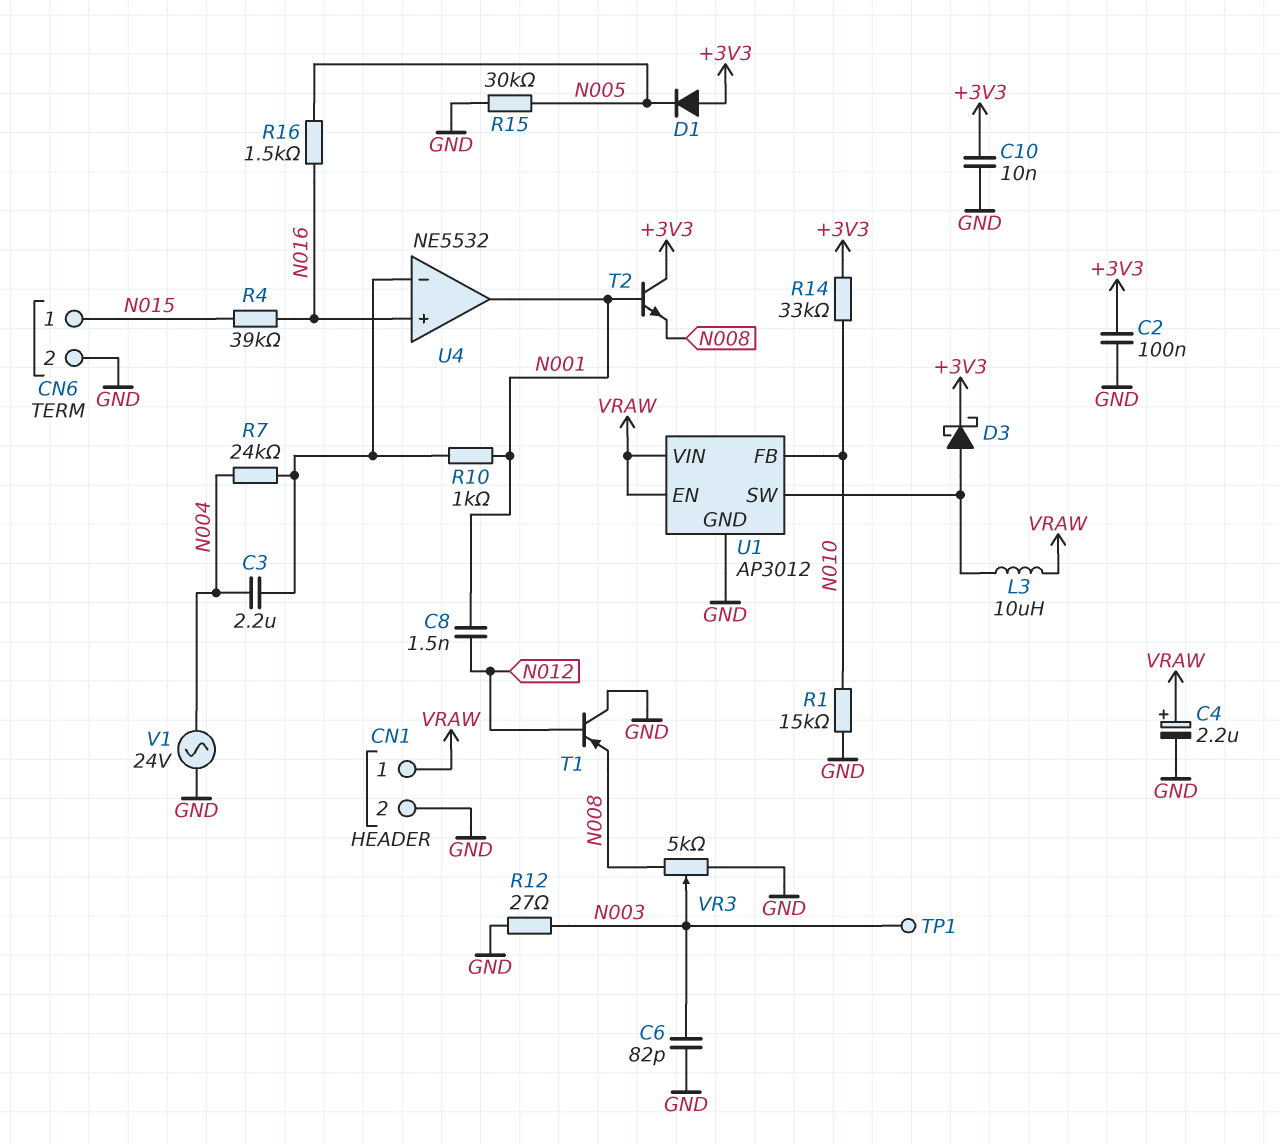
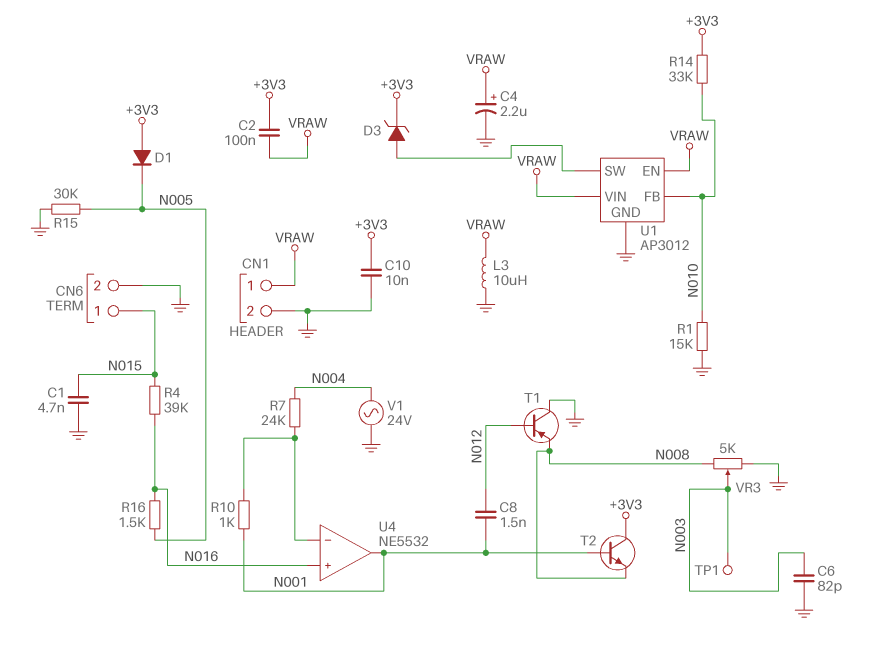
C1: none -> 4.7nF (GND, N015)
C2: 100nF (+3V3, GND) -> 100nF (+3V3, VRAW)
C3: 2.2uF (N004, U4/in-) -> none
D3: schottky (A U1/SW, K +3V3) -> zener (A U1/SW, K +3V3)
L3: 10uH (U1/SW, VRAW) -> 10uH (GND, VRAW)
R12: 27 (GND, N003) -> none

